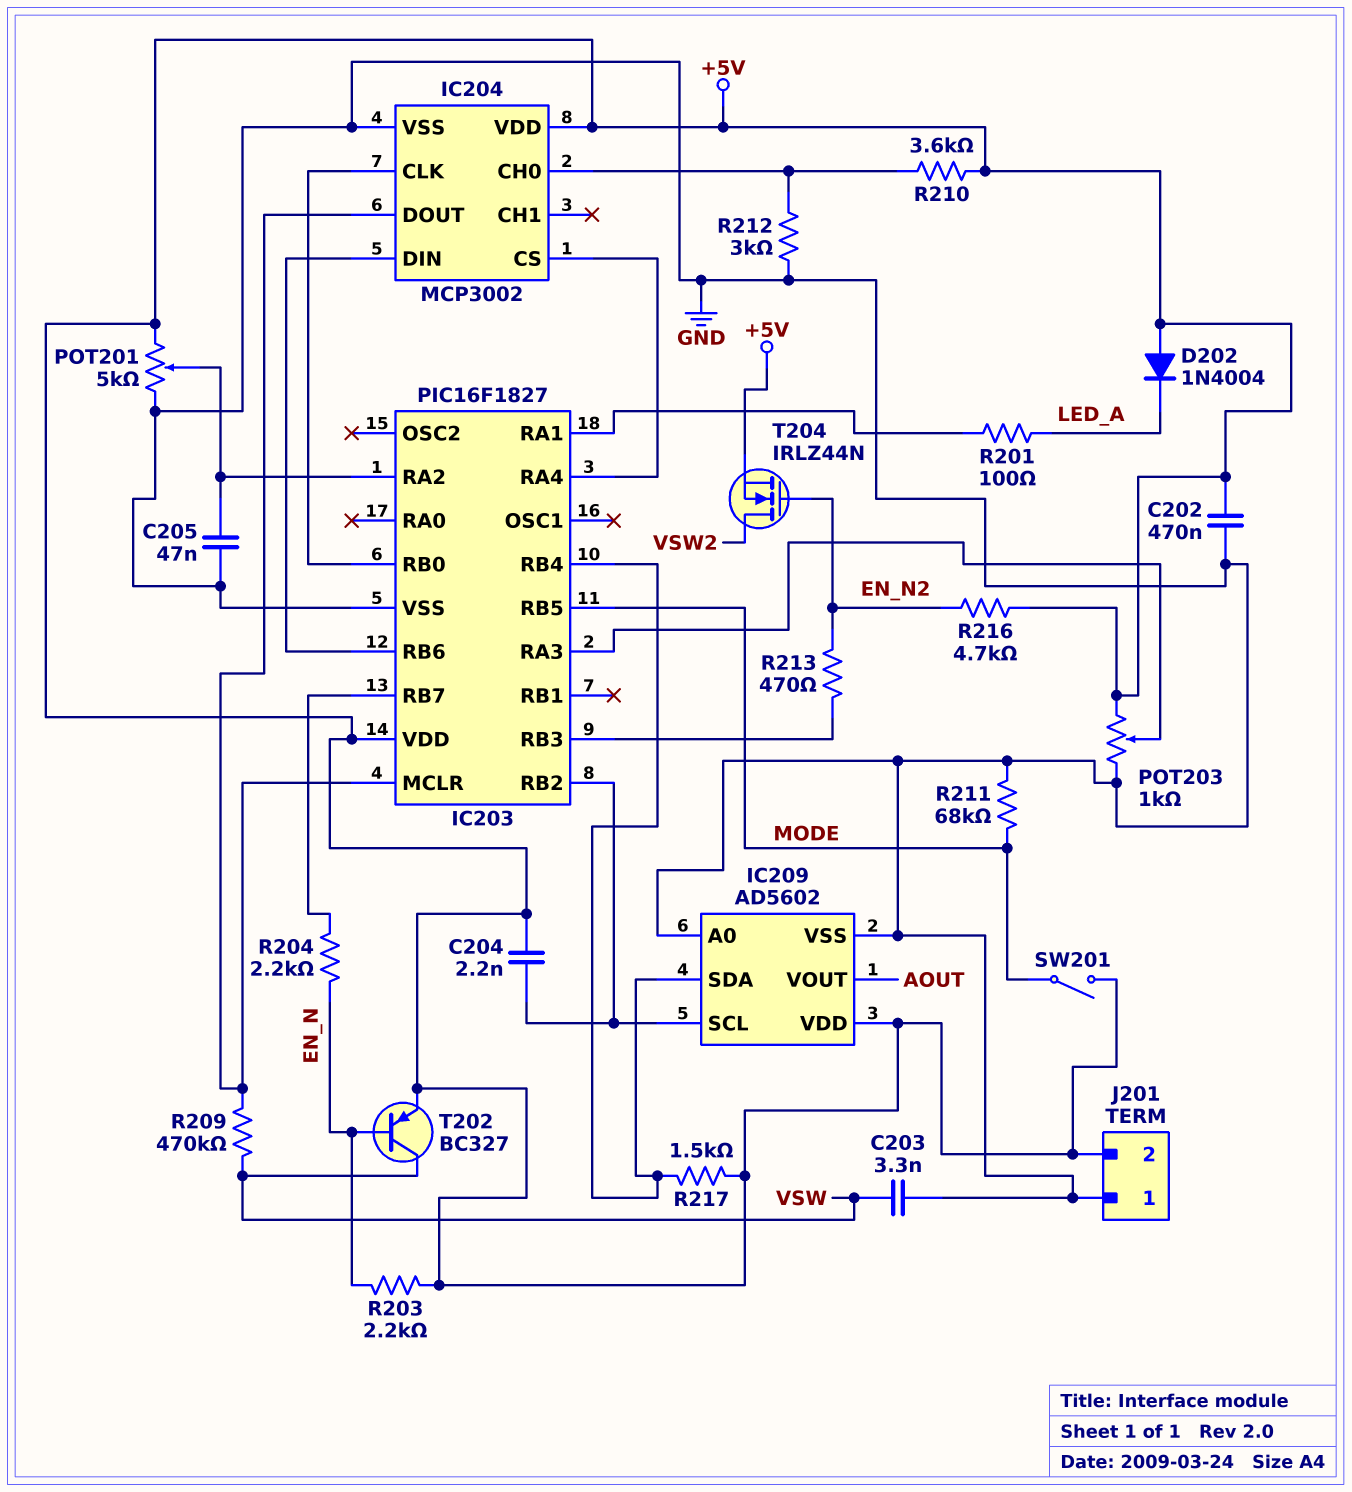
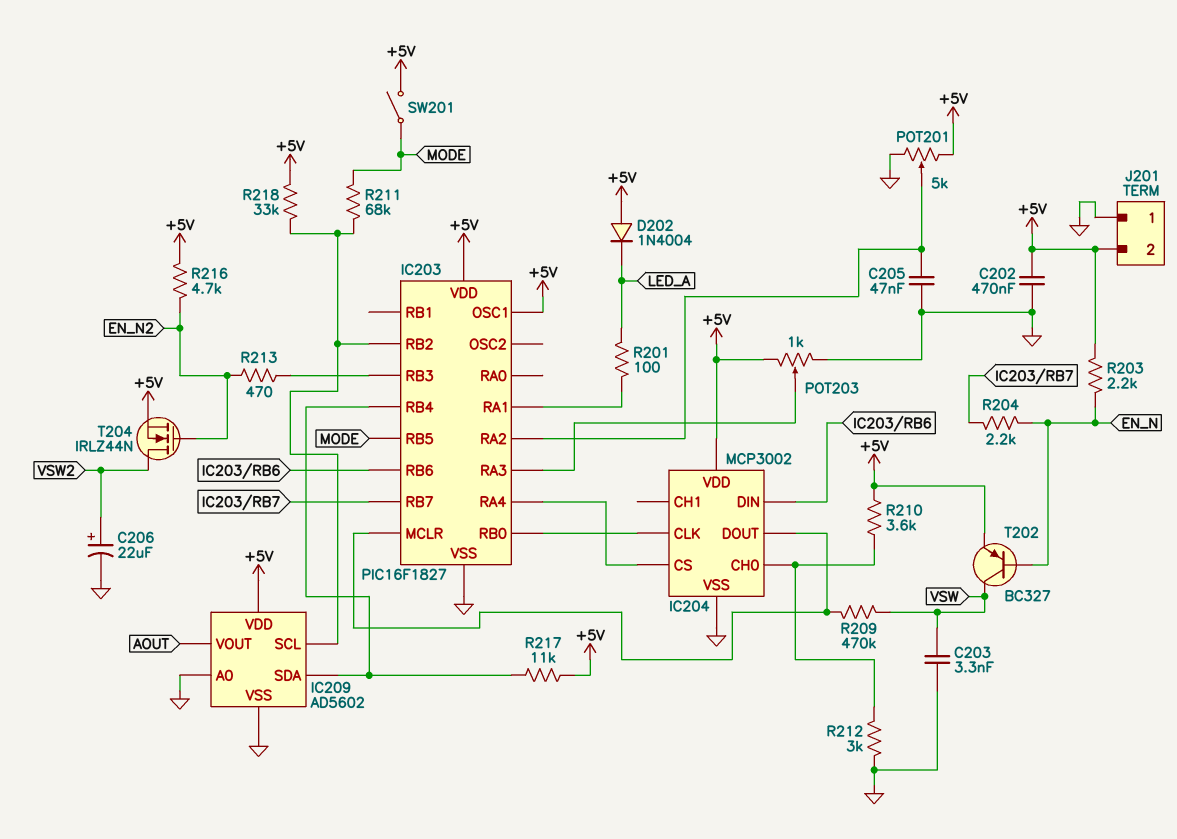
C204: 2.2nF (+5V, IC203/RB2) -> none
C206: none -> 22uF (plus VSW2, minus GND)
IC203 pin OSC1: none -> +5V
R211: 68k (GND, MODE) -> 68k (IC203/RB2, MODE)
R217: 1.5k (+5V, IC203/RB4) -> 11k (+5V, IC203/RB4)
R218: none -> 33k (+5V, IC203/RB2)

